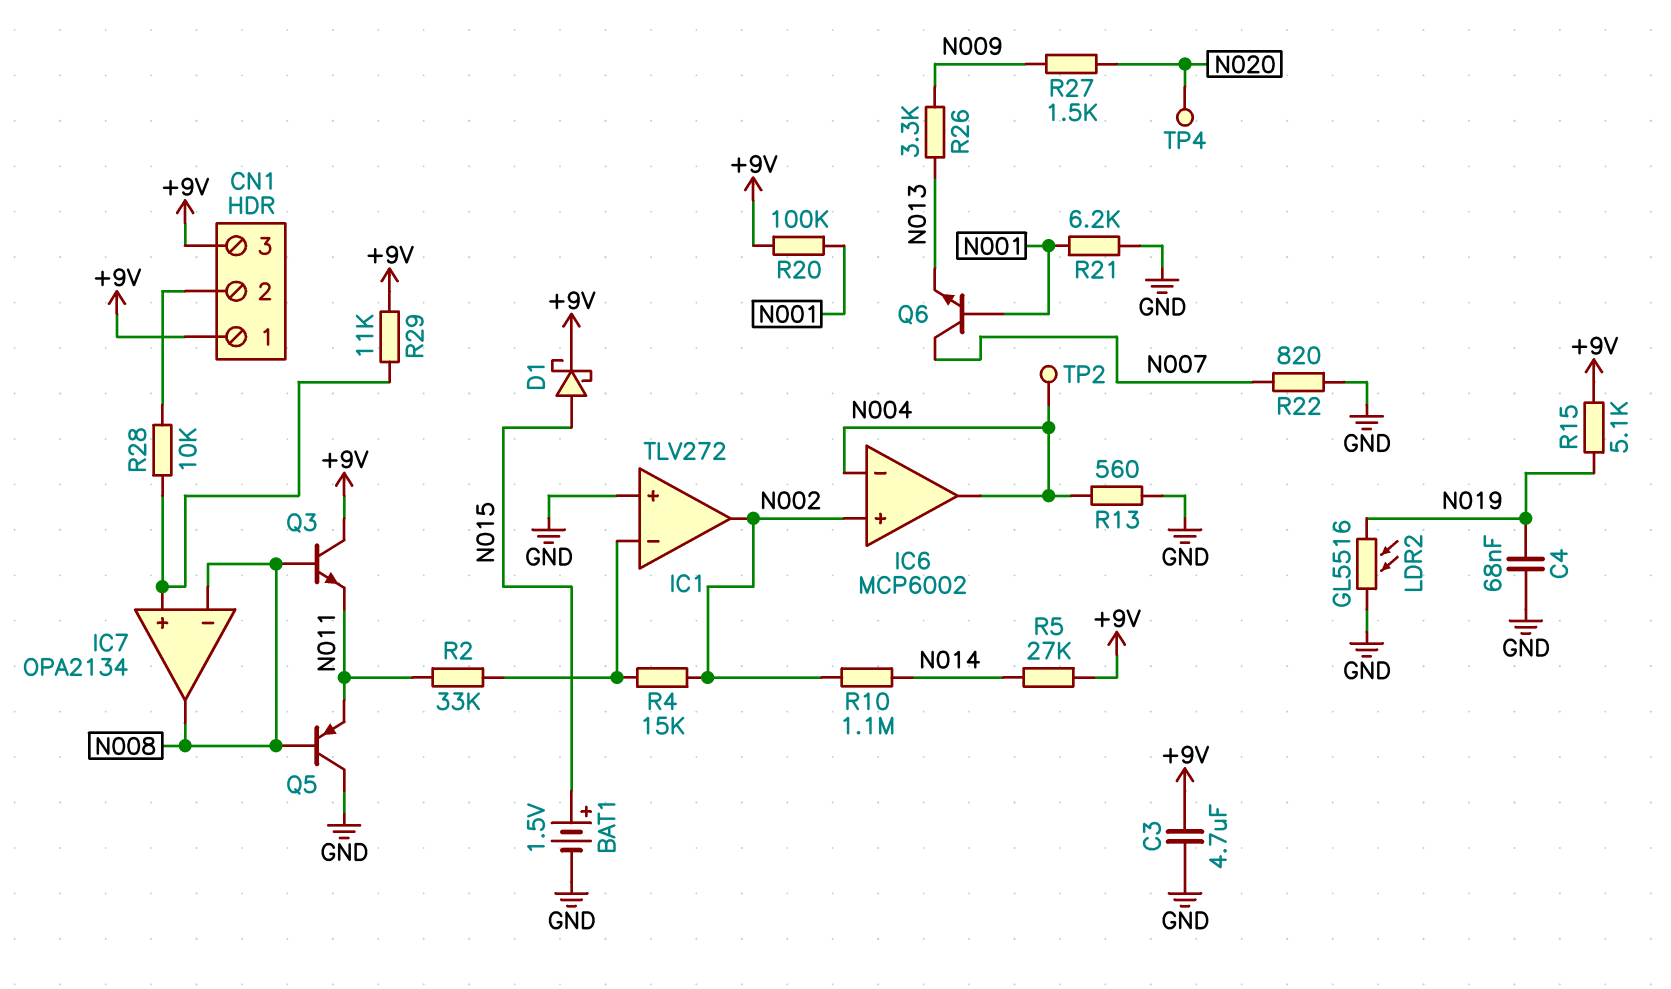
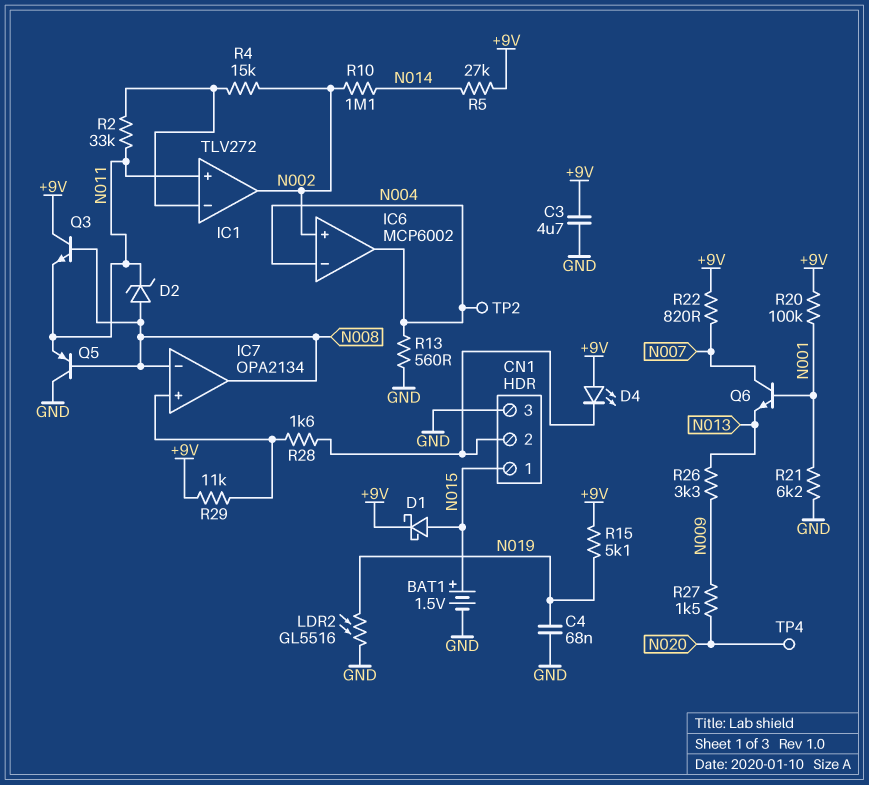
CN1 pin 1: +9V -> N015
CN1 pin 3: +9V -> GND
D2: none -> zener (A N008, K N011)
D4: none -> LED (A +9V, K CN1/2)
IC1 pin in+: GND -> N011
R22: 820 (GND, N007) -> 820 (+9V, N007)
R28: 10k (CN1/2, IC7/in+) -> 1.6k (CN1/2, IC7/in+)

